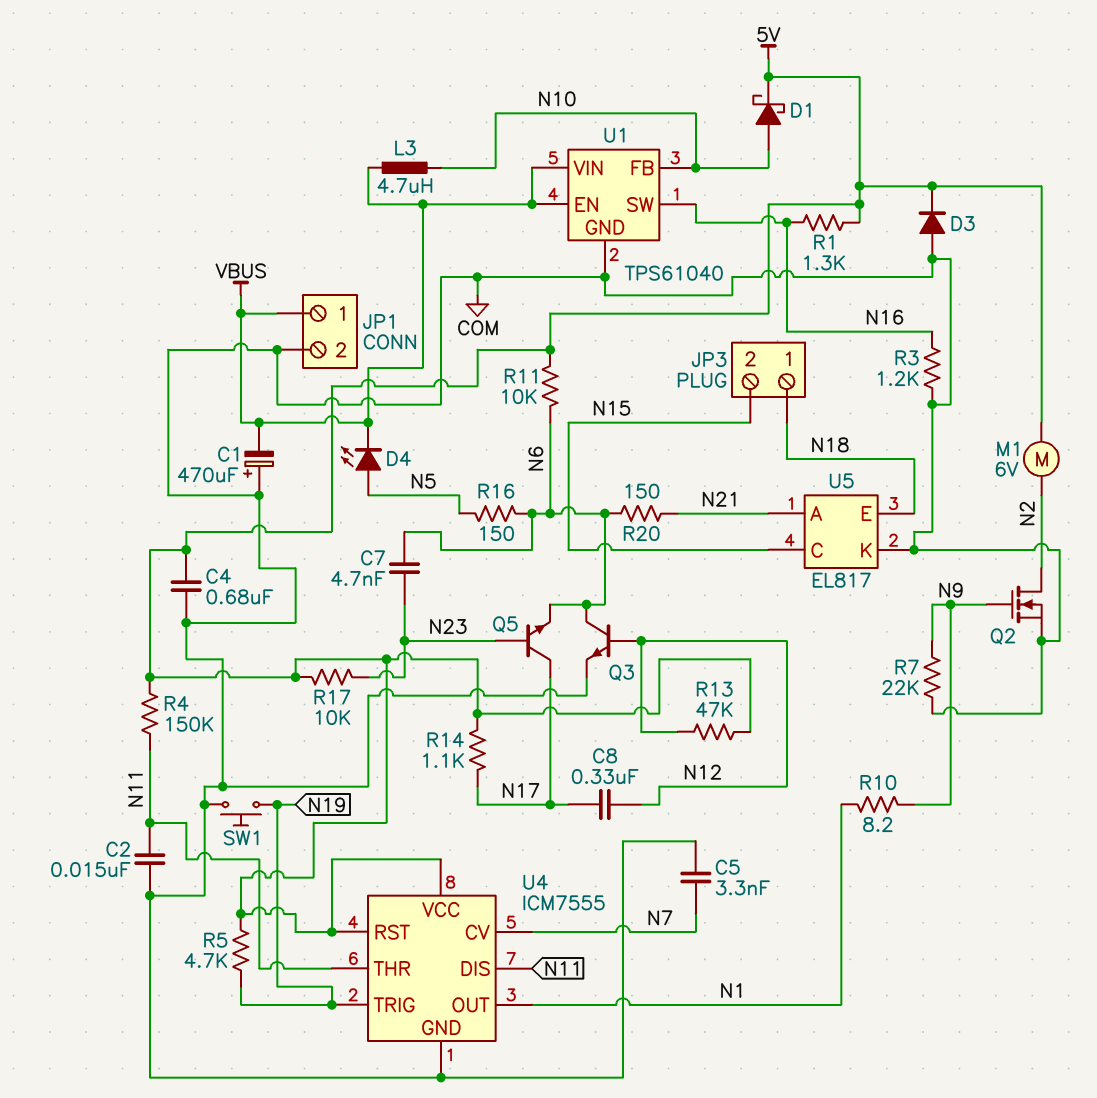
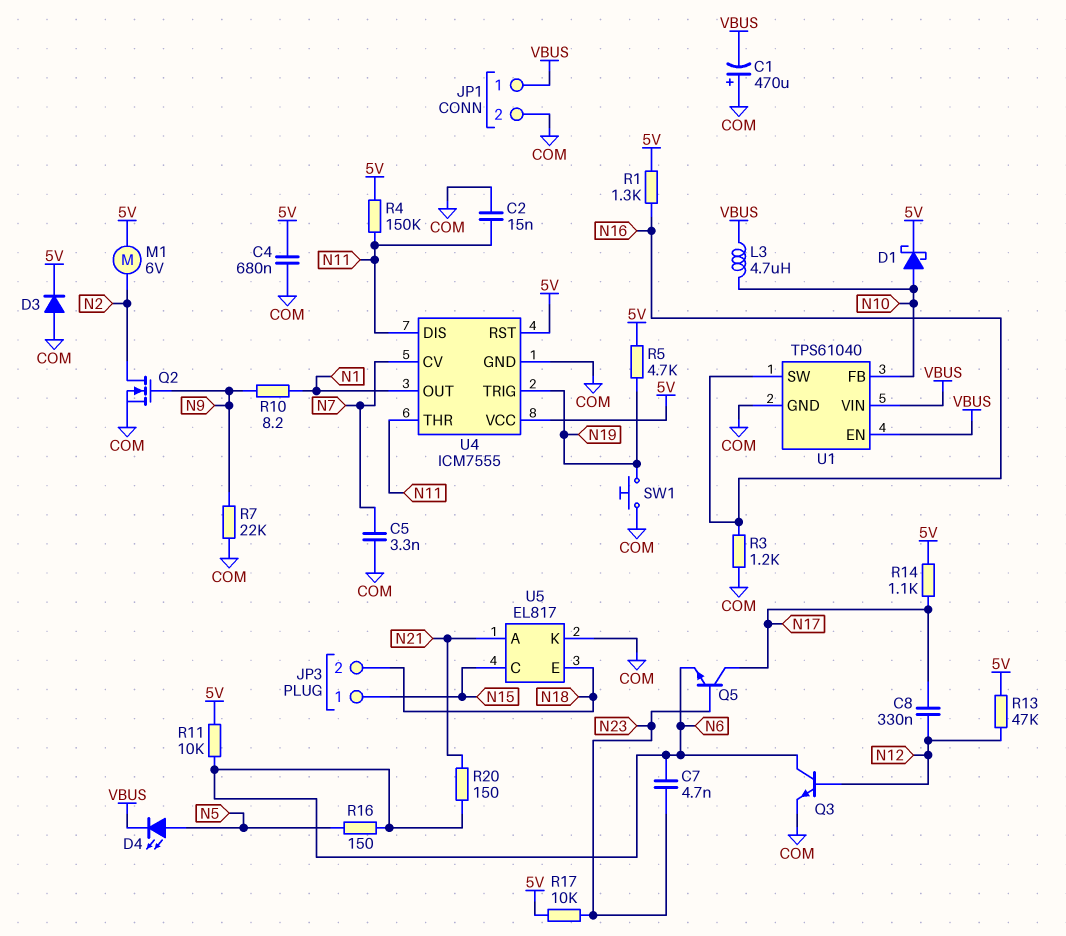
JP3 pin 1: N18 -> N15
JP3 pin 2: N15 -> N18

